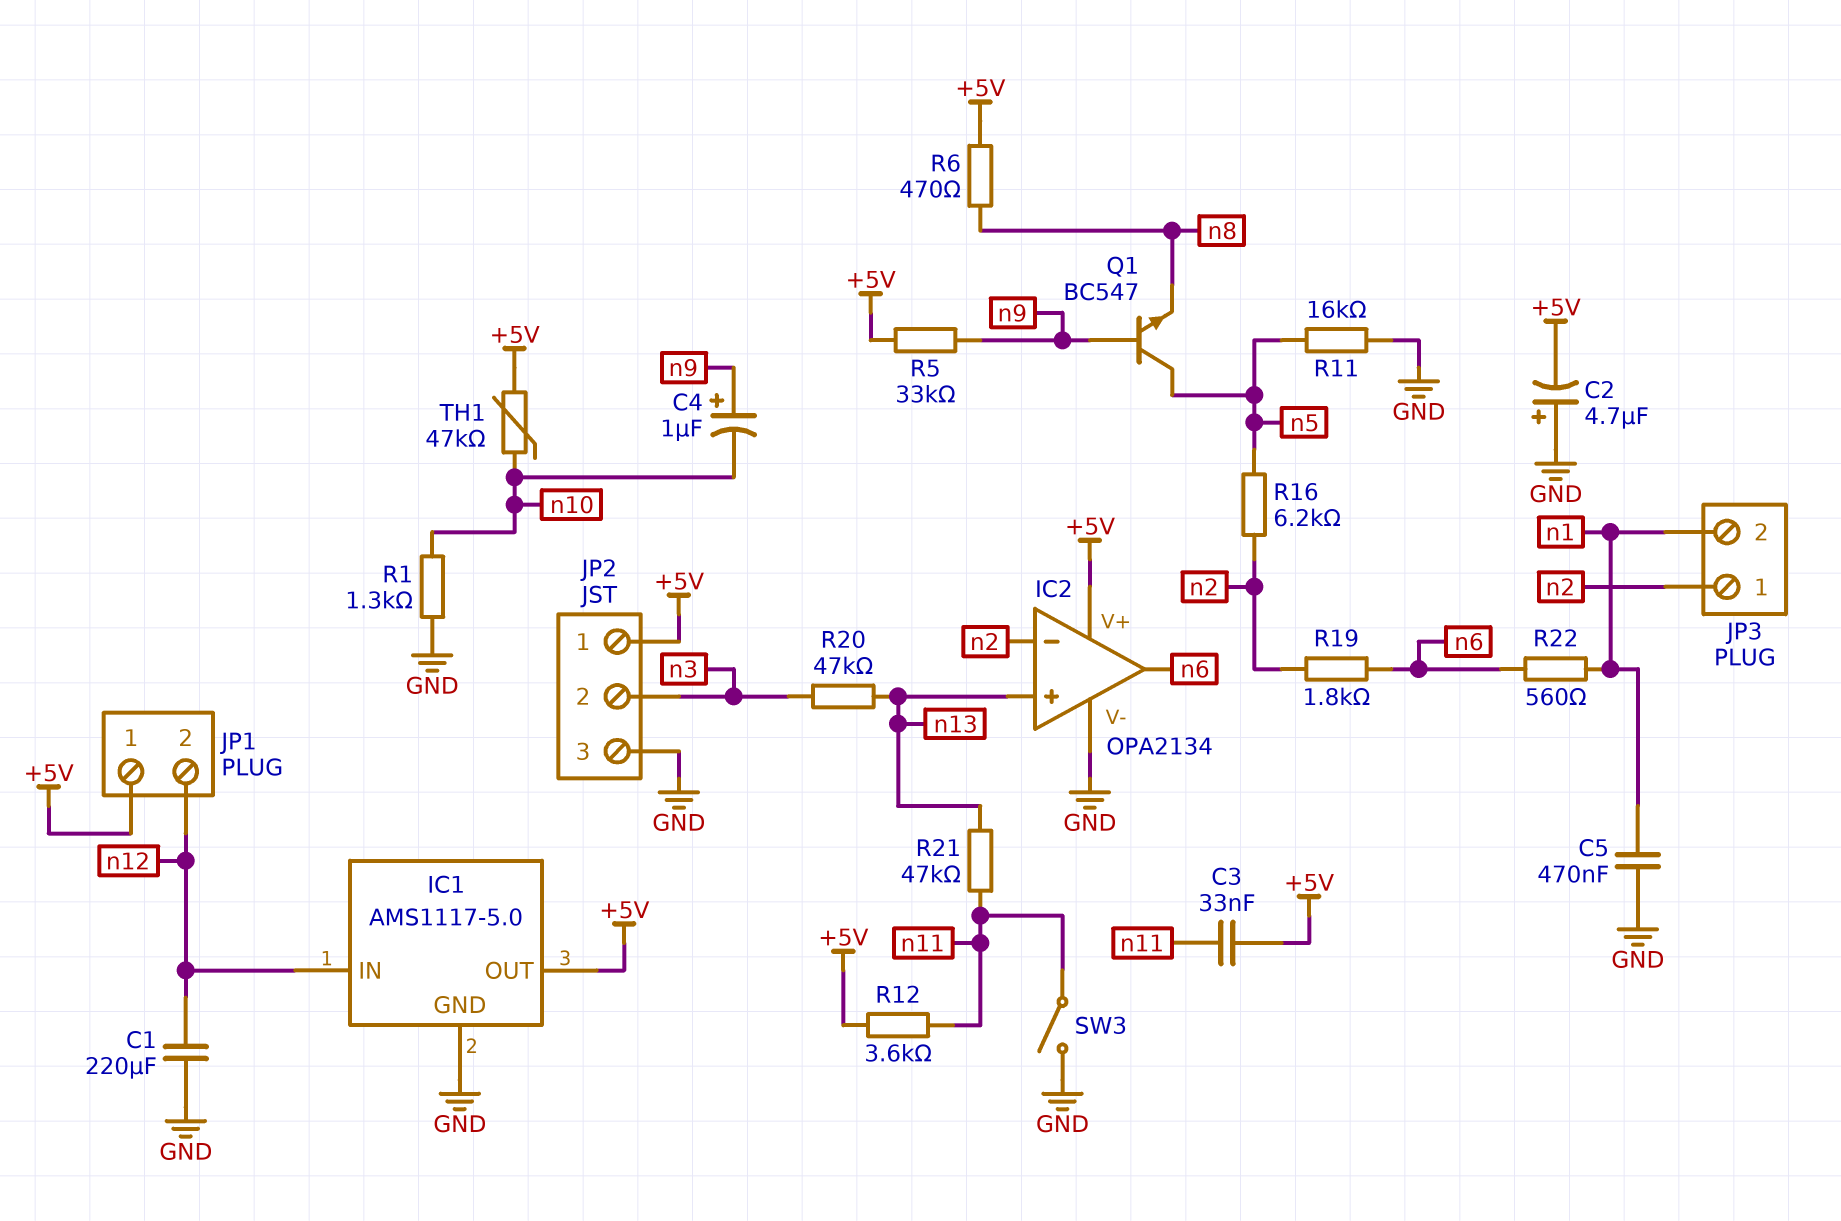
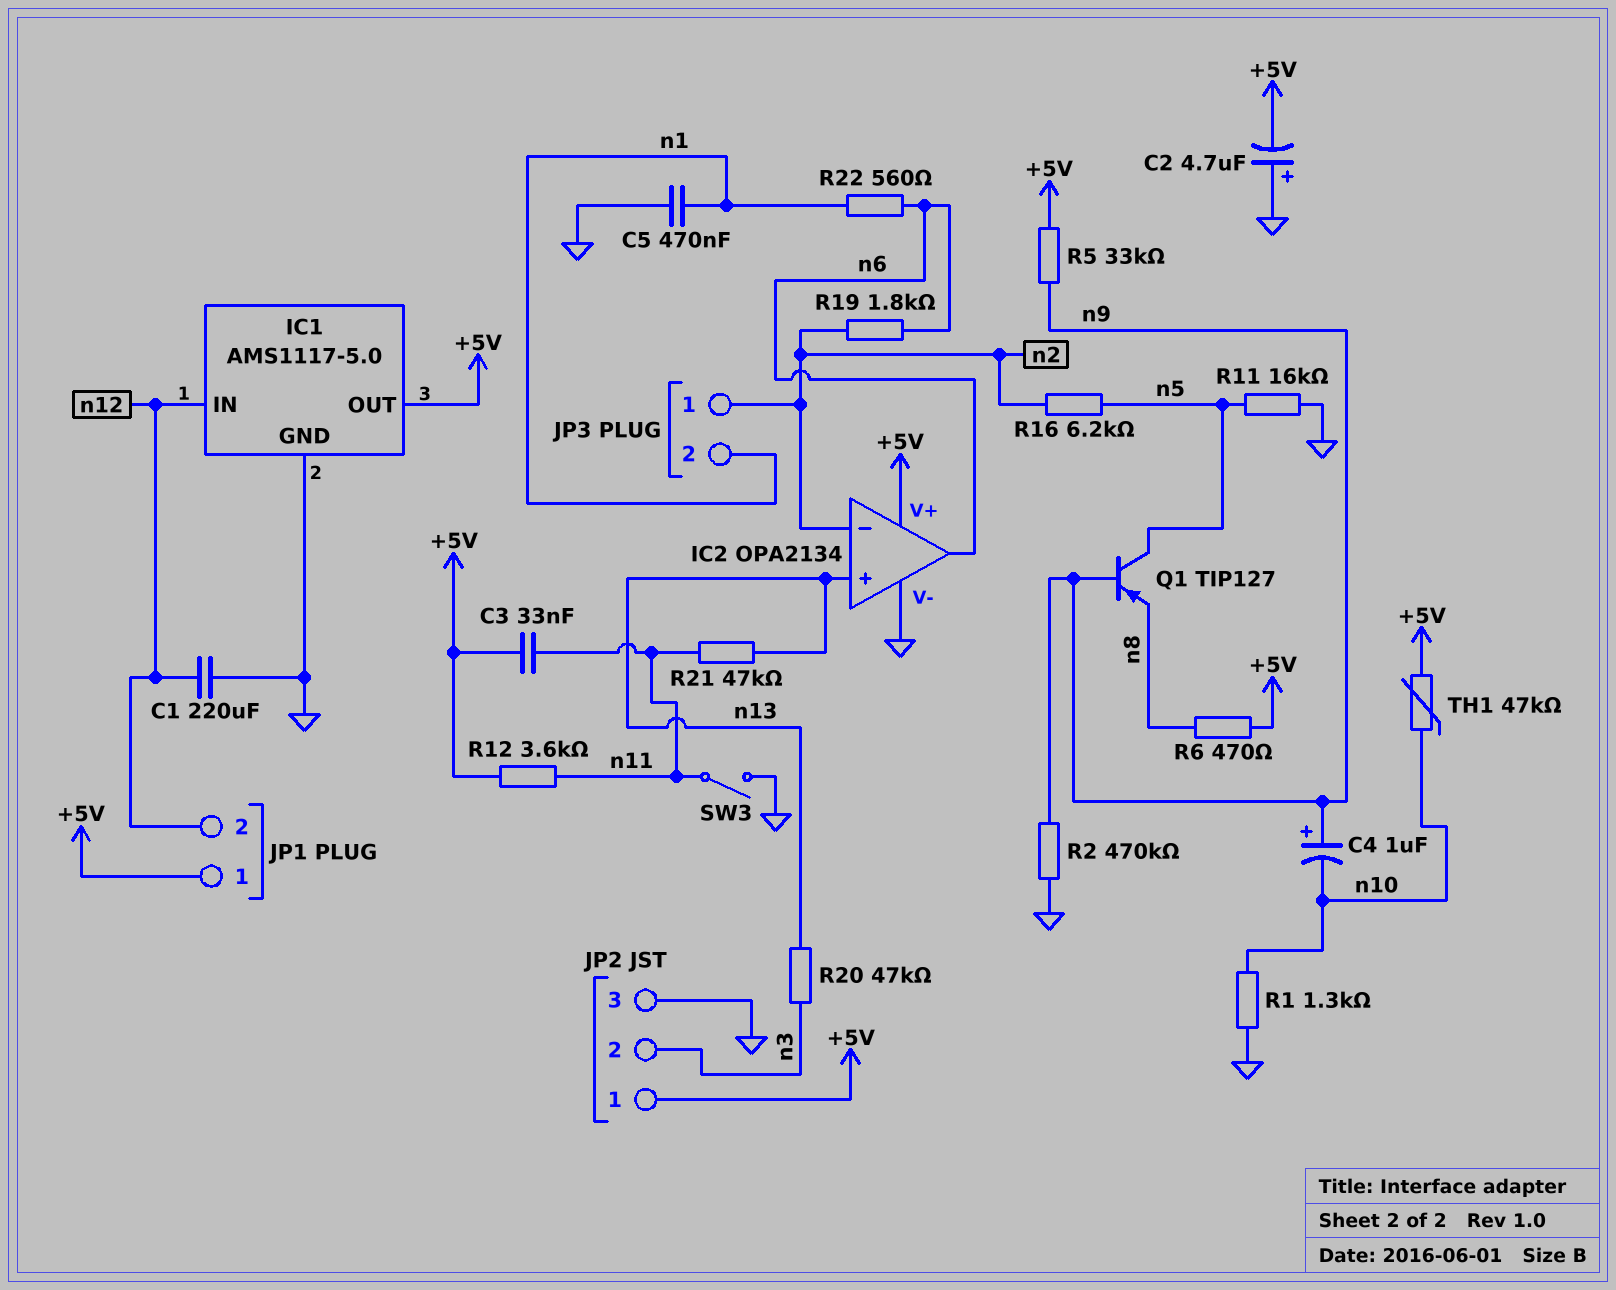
Q1: NPN BC547 (B n9, C n5, E n8) -> PNP TIP127 (B n9, C n5, E n8)
R2: none -> 470k (GND, n9)

